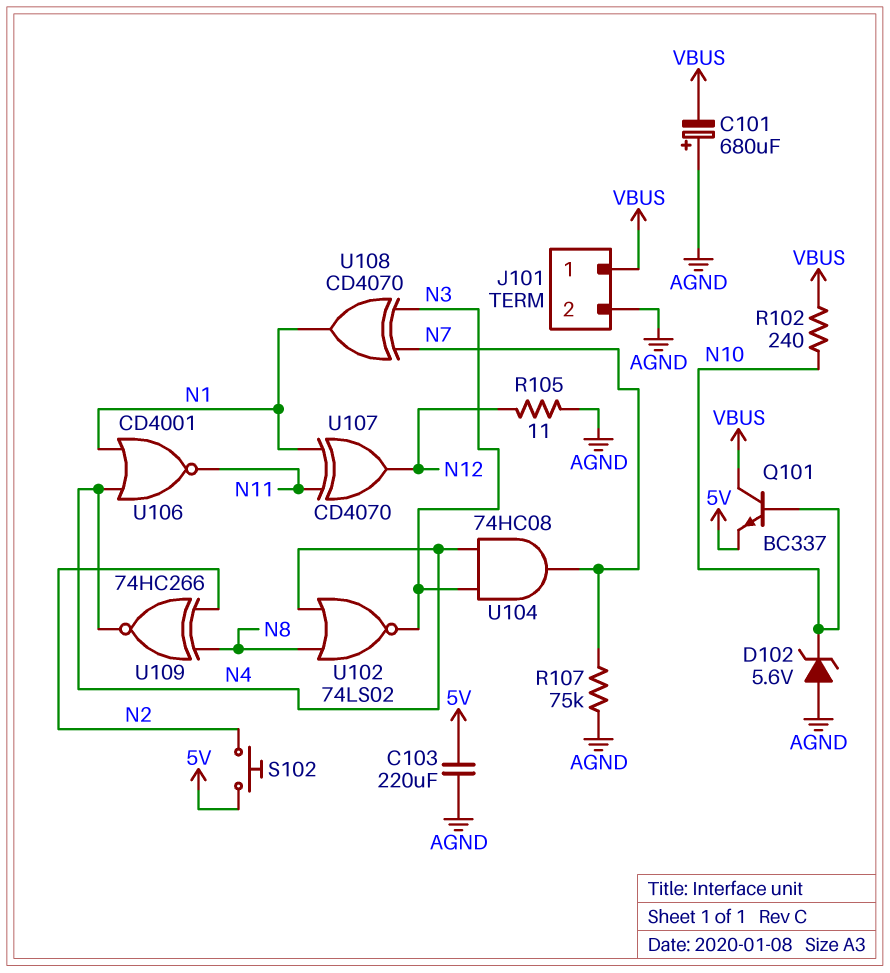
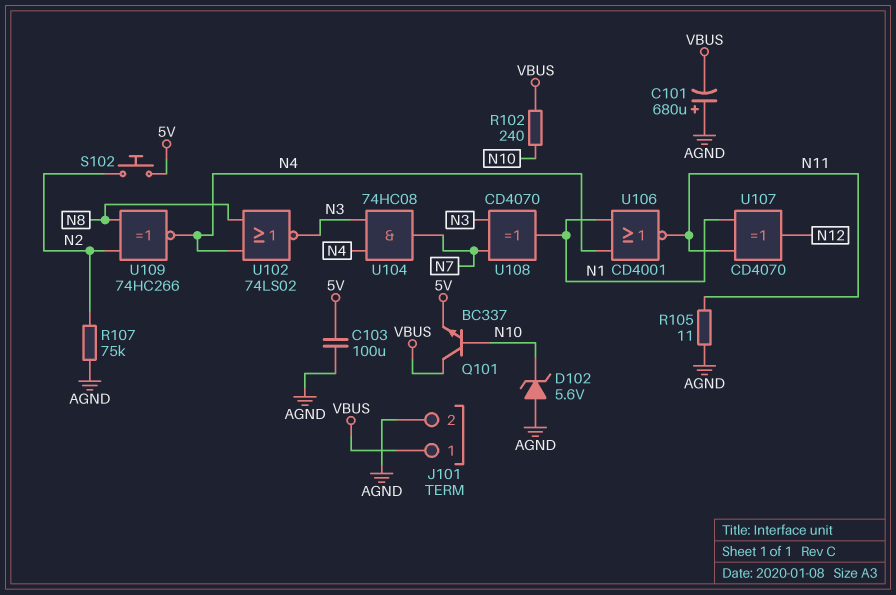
C103: 220uF (5V, AGND) -> 100uF (5V, AGND)
R105: 11 (AGND, N12) -> 11 (AGND, N11)
R107: 75k (AGND, N7) -> 75k (AGND, N2)

